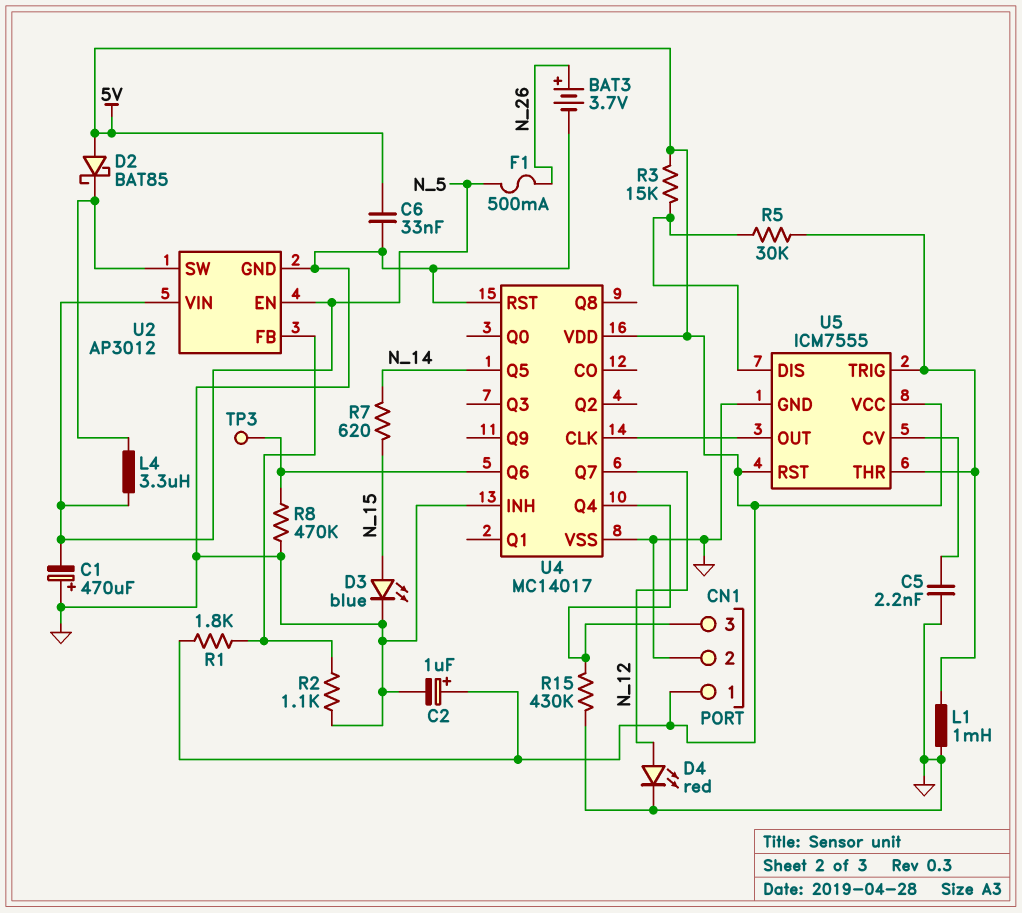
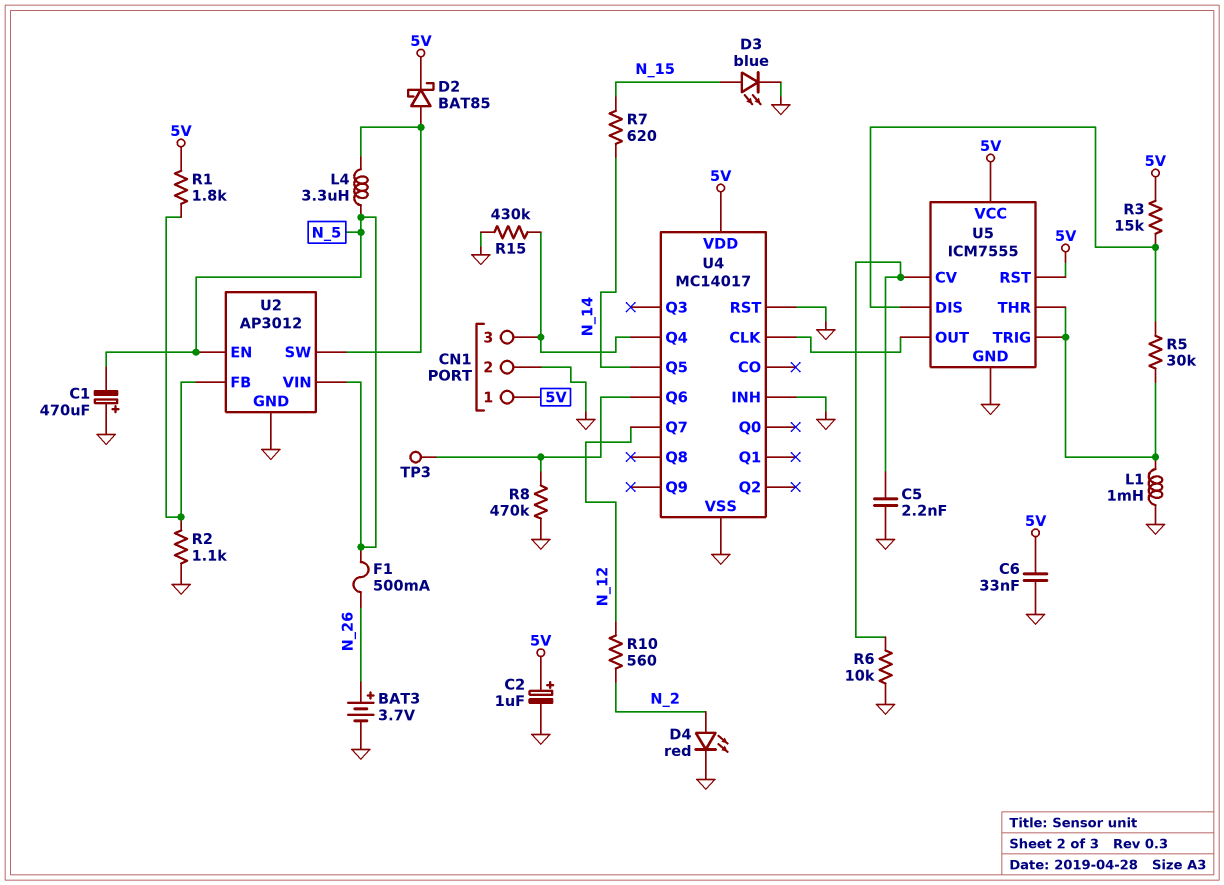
D2: schottky BAT85 (A 5V, K U2/SW) -> schottky BAT85 (A U2/SW, K 5V)
D4: LED red (A N_12, K GND) -> LED red (A N_2, K GND)
R6: none -> 10k (GND, U5/CV)
R10: none -> 560 (N_2, N_12)

